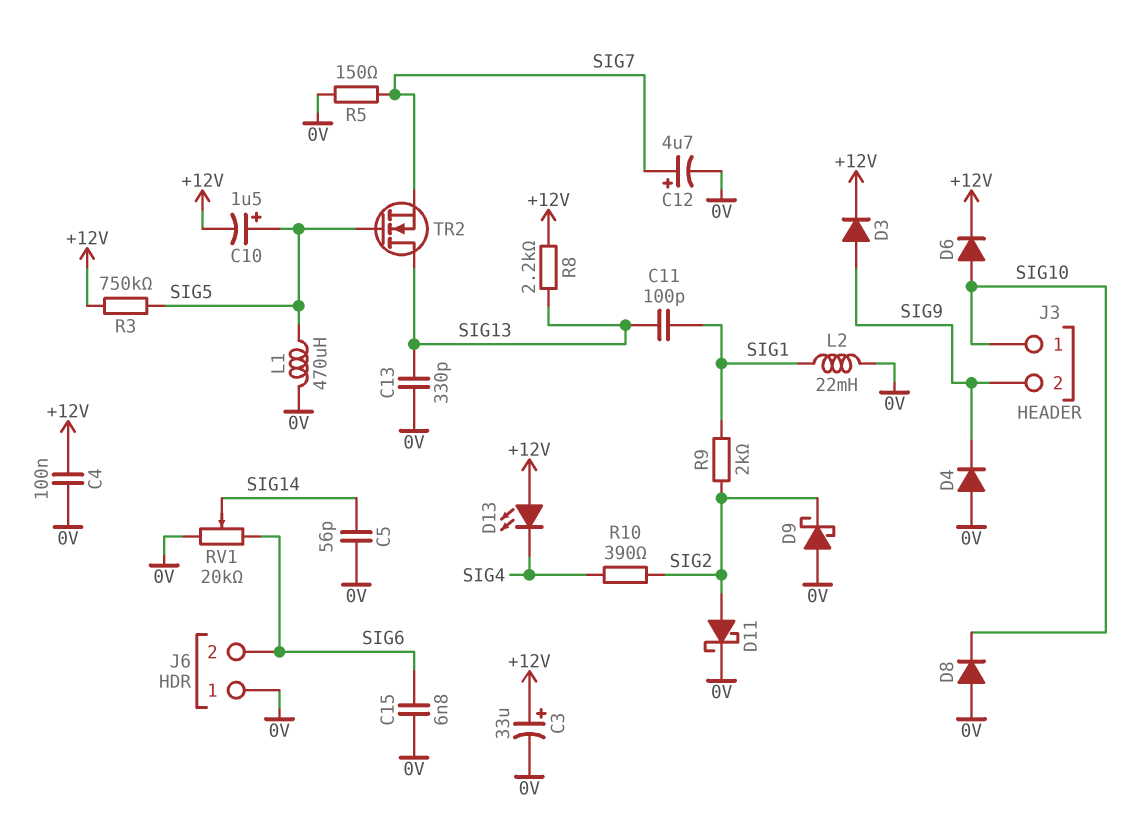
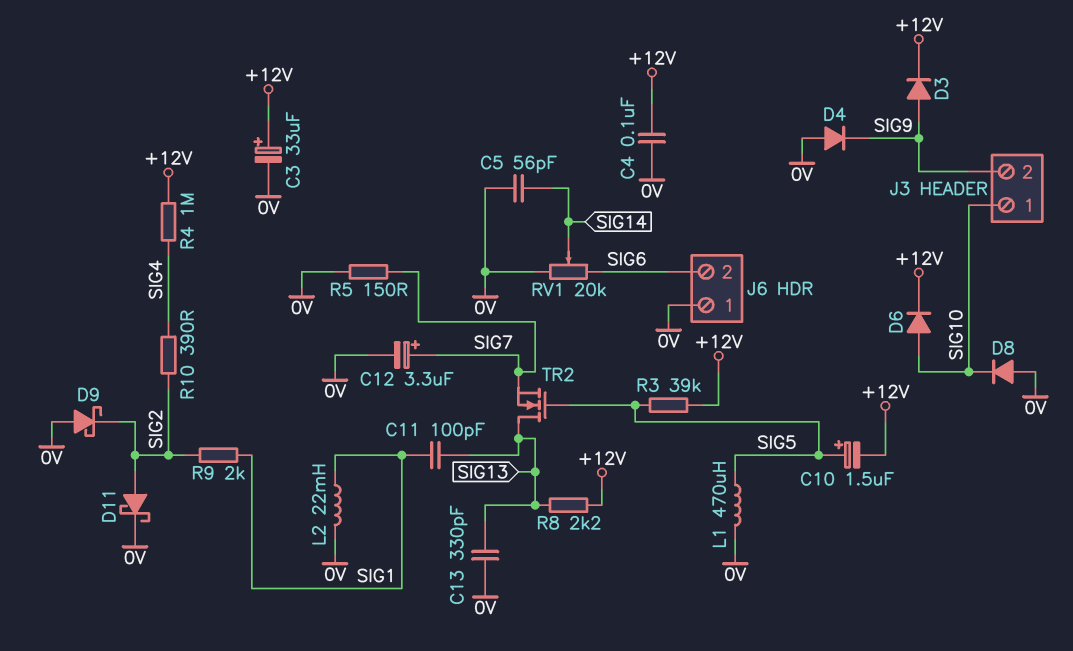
C12: 4.7uF (plus SIG7, minus 0V) -> 3.3uF (plus SIG7, minus 0V)
C15: 6.8nF (0V, SIG6) -> none
D13: LED (A +12V, K SIG4) -> none
R3: 750k (+12V, SIG5) -> 39k (+12V, SIG5)
R4: none -> 1M (+12V, SIG4)

